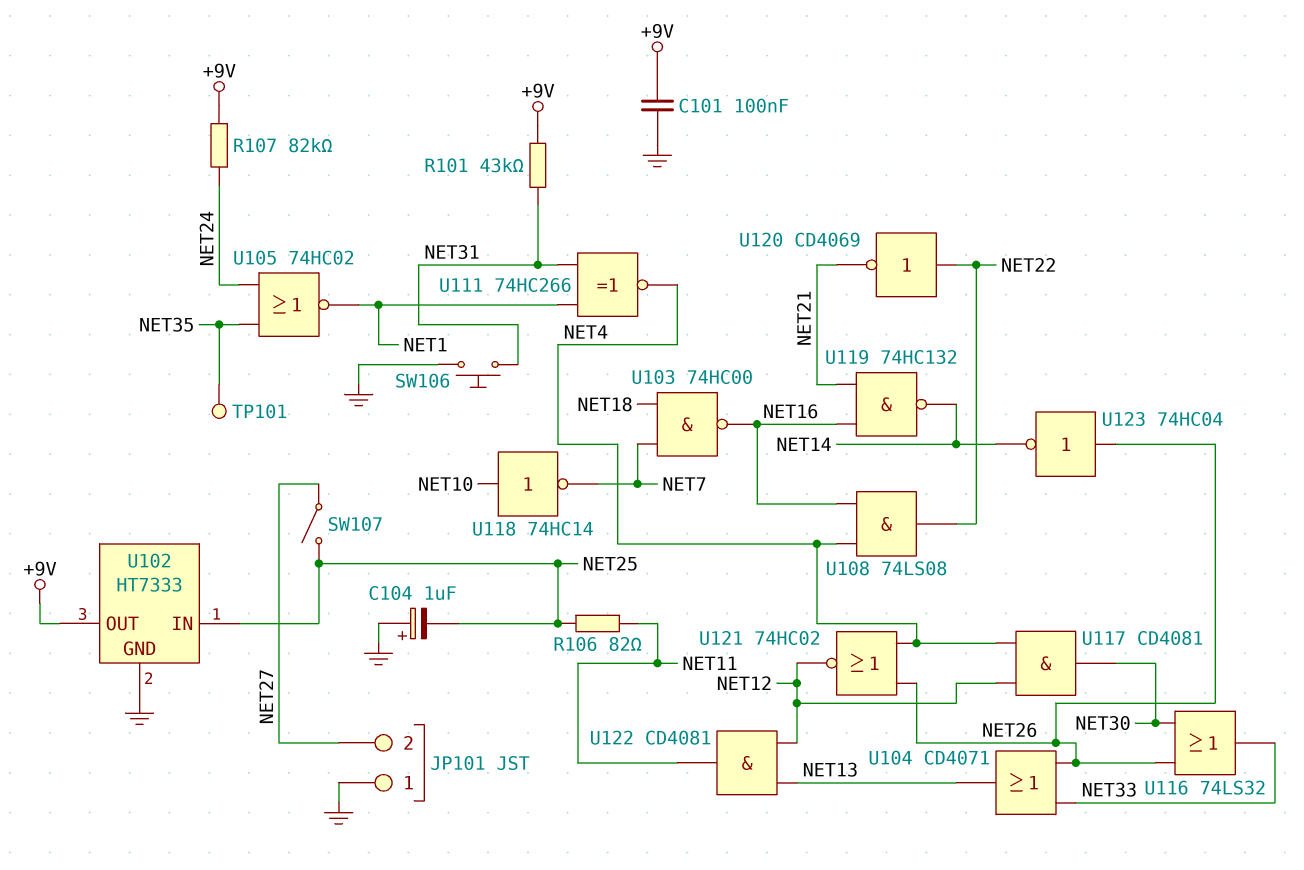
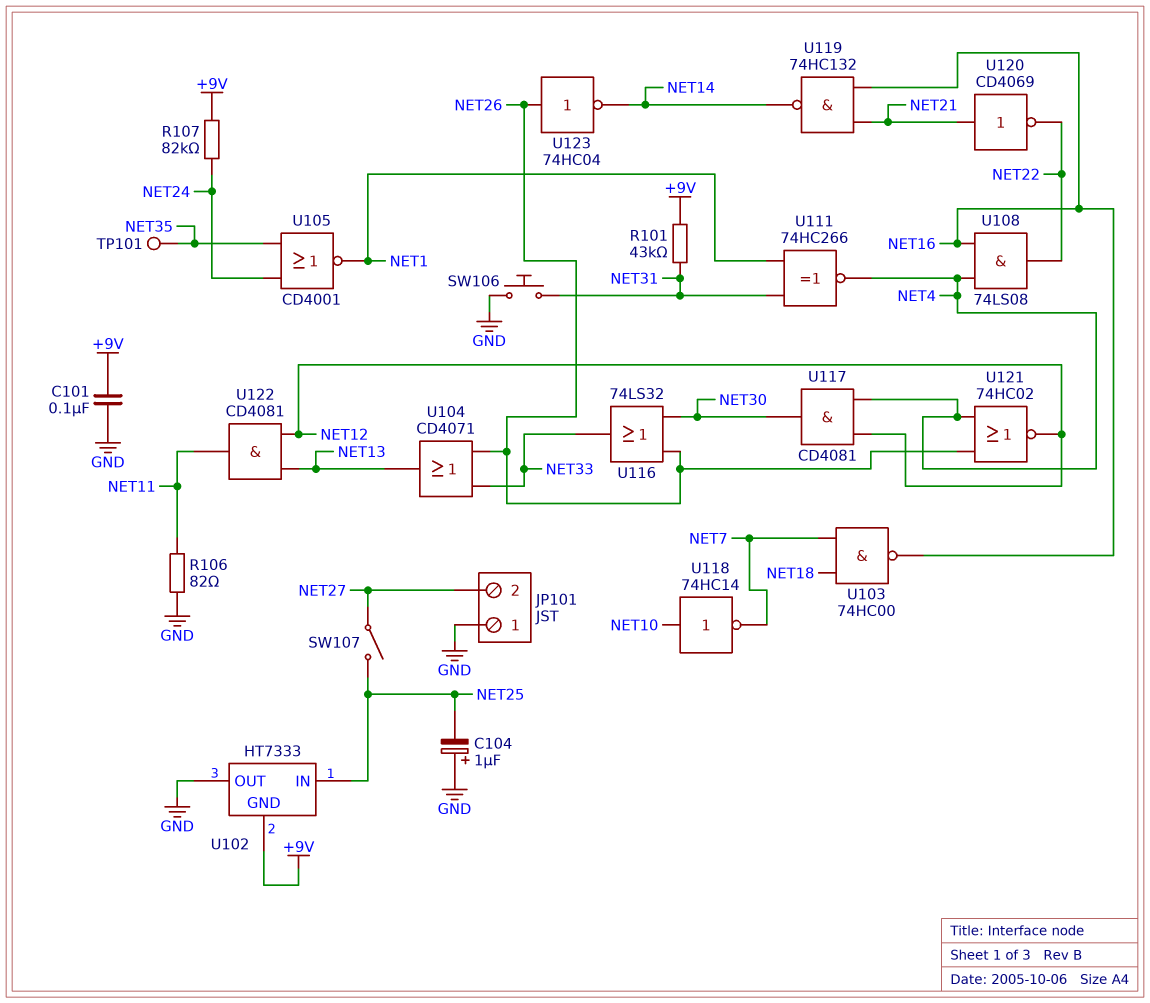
R106: 82 (NET11, NET25) -> 82 (GND, NET11)
U102 pin GND: GND -> +9V
U102 pin OUT: +9V -> GND
U105: NOR 74HC02 (in NET24, in NET35, out NET1) -> NOR CD4001 (in NET24, in NET35, out NET1)
U120: NOT CD4069 (in NET22, out NET21) -> NOT CD4069 (in NET21, out NET22)

